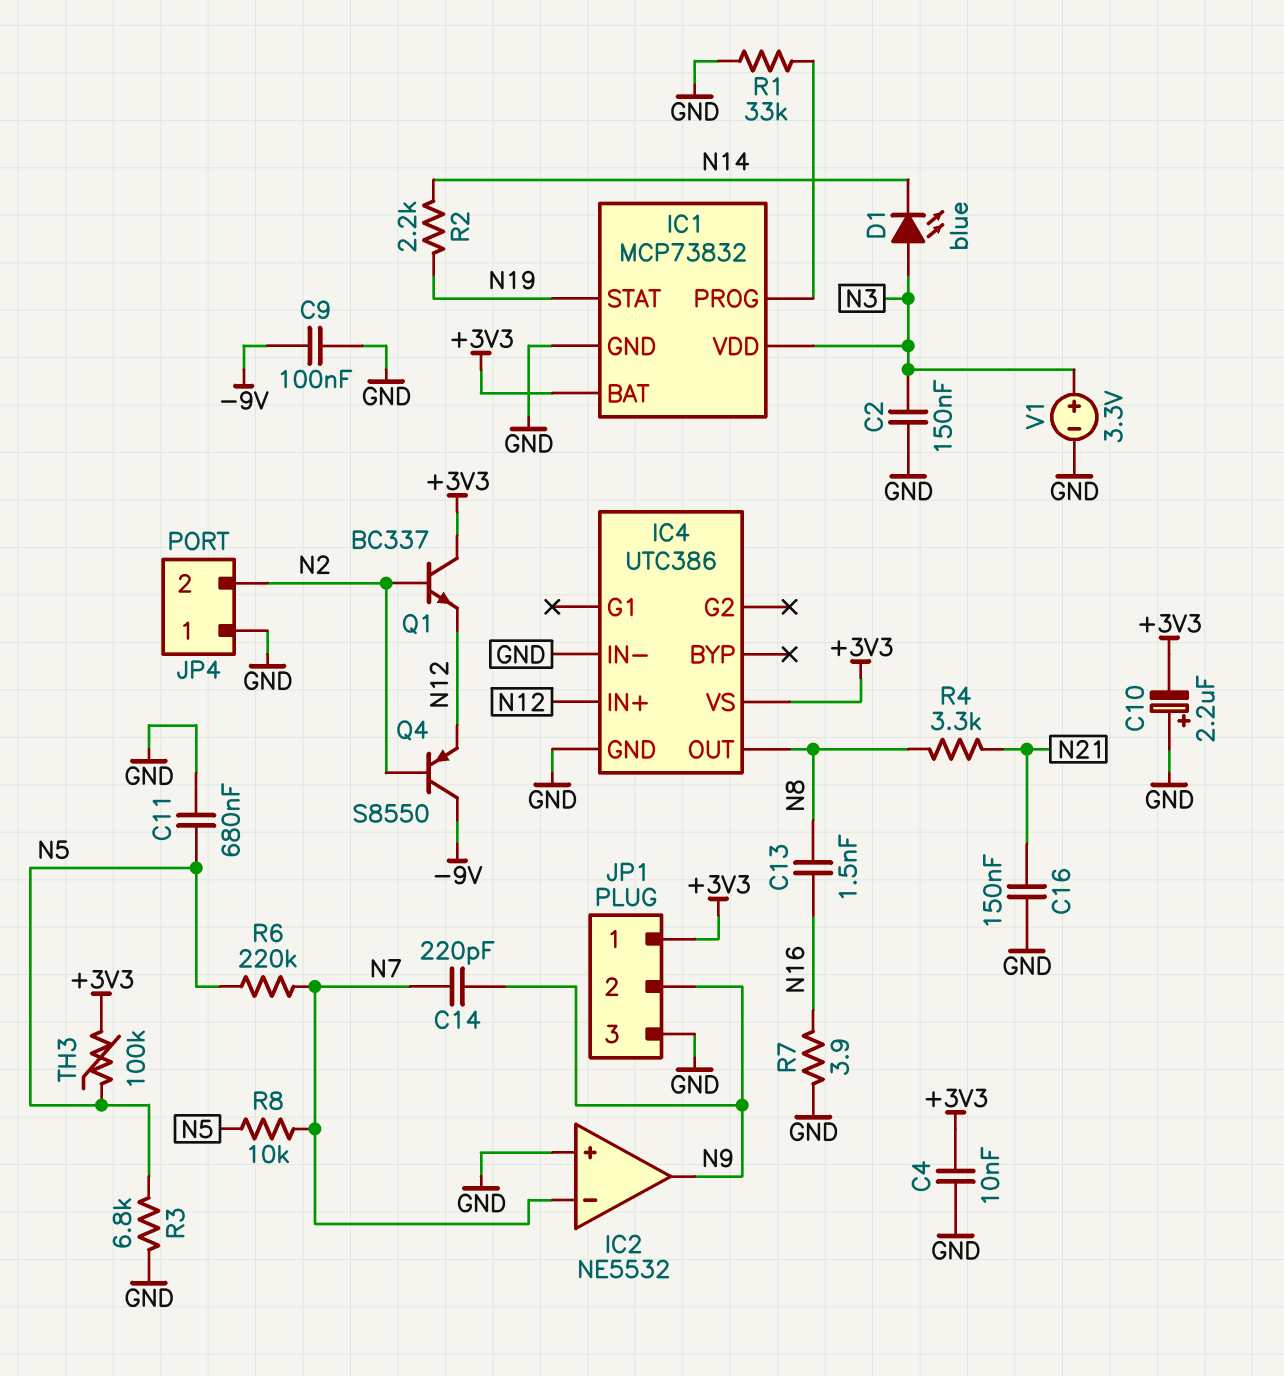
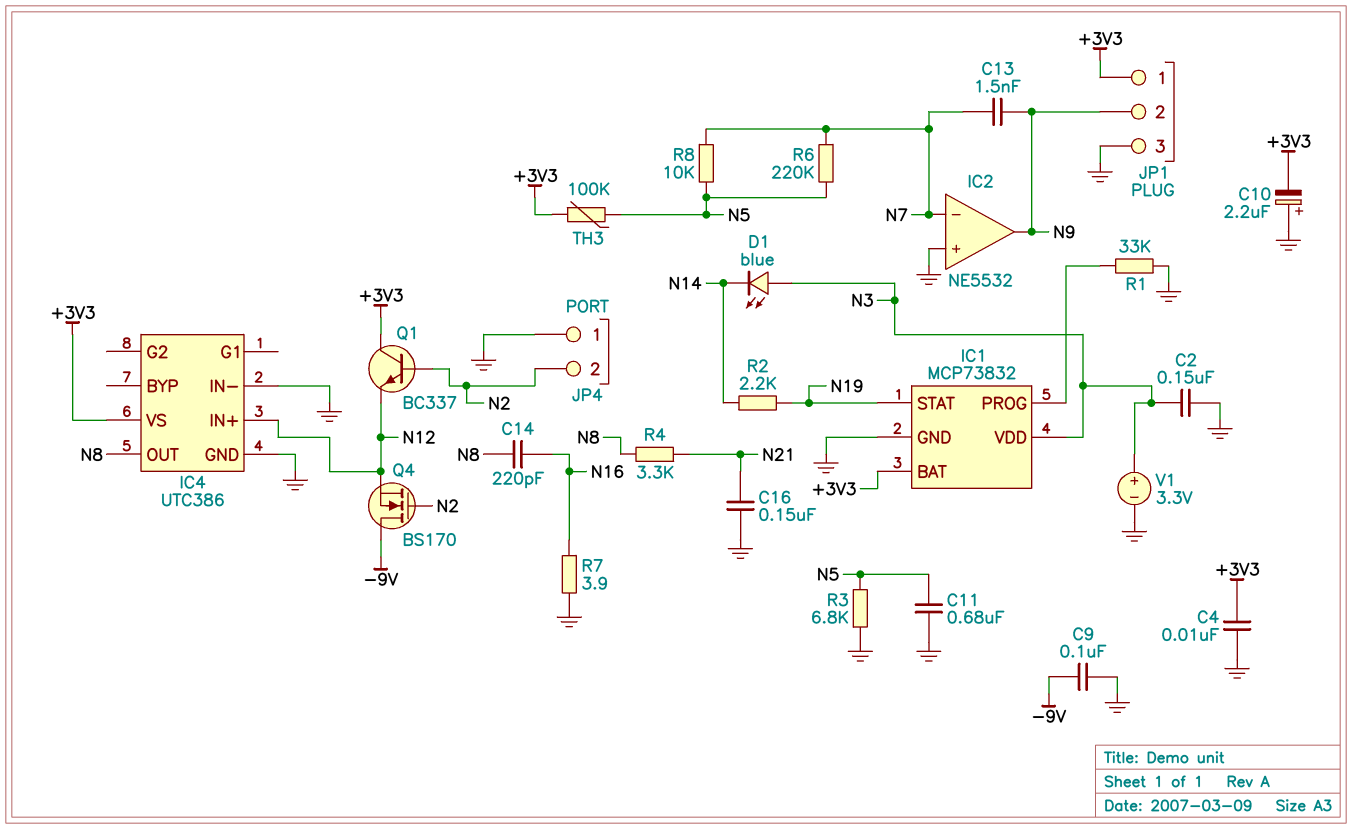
C13: 1.5nF (N8, N16) -> 1.5nF (N7, N9)
C14: 220pF (N7, N9) -> 220pF (N8, N16)
Q4: PNP S8550 (B N2, C -9V, E N12) -> NMOS BS170 (G N2, D -9V, S N12)

